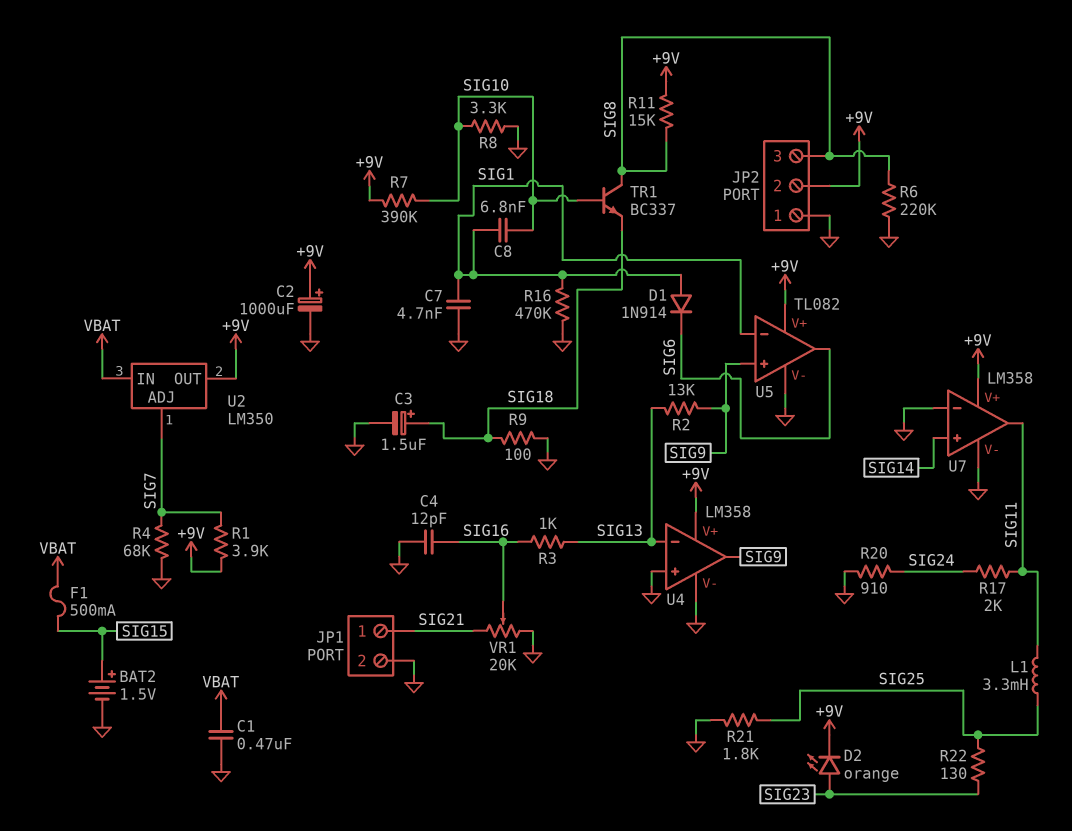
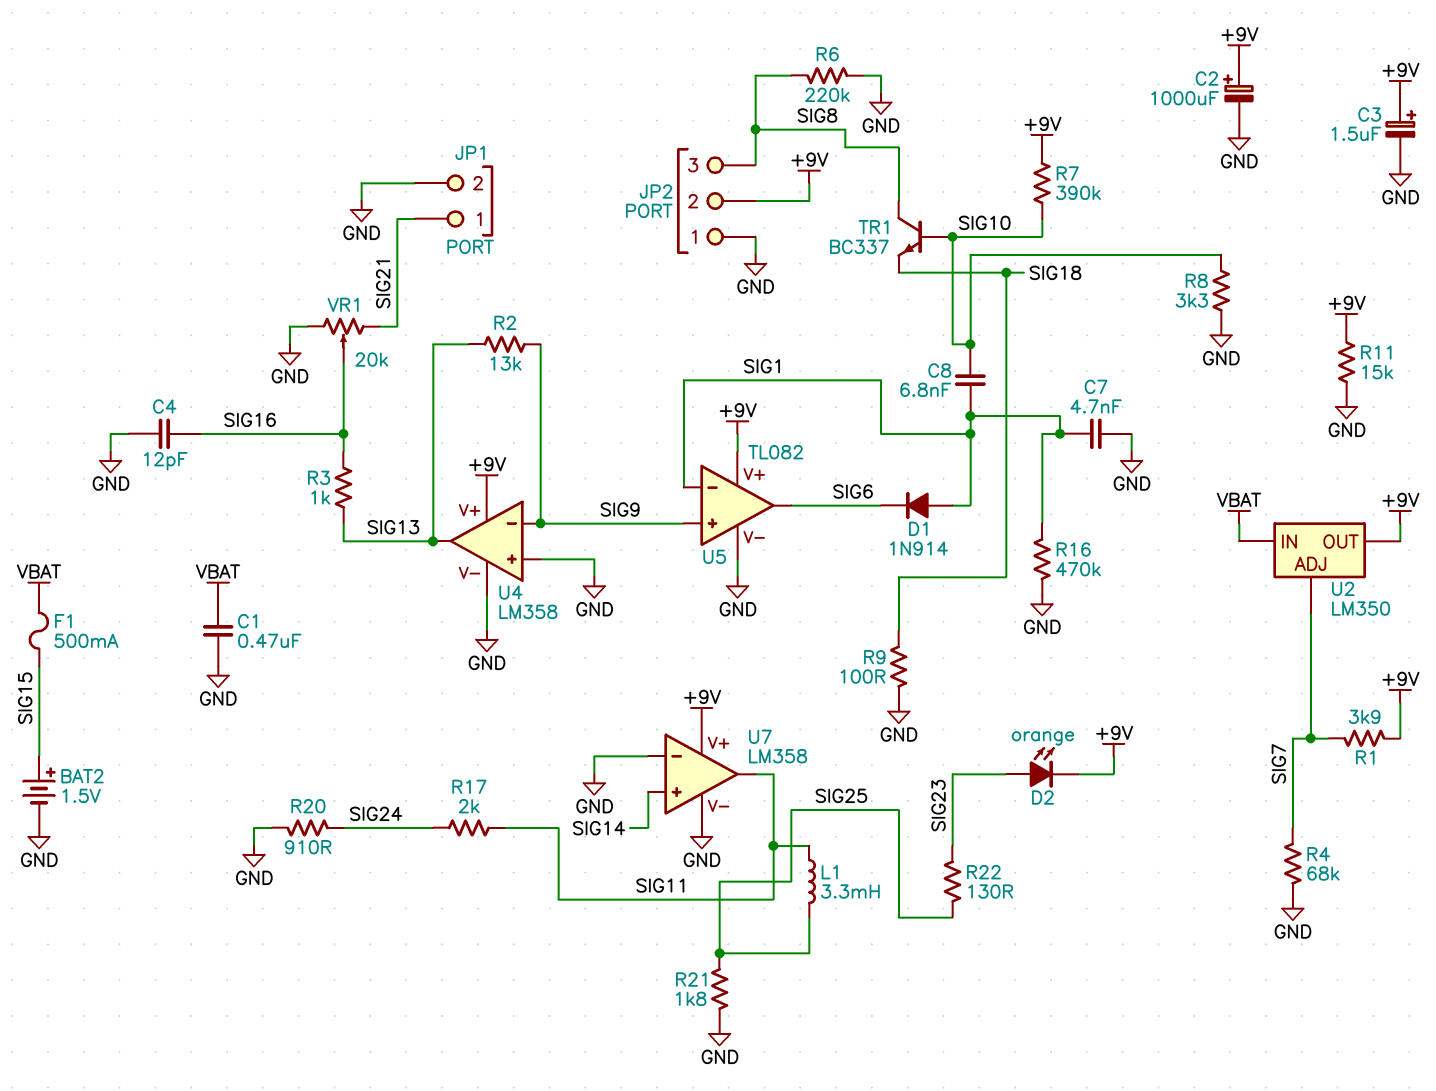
C3: 1.5uF (plus SIG18, minus GND) -> 1.5uF (plus +9V, minus GND)
R11: 15k (+9V, SIG8) -> 15k (+9V, GND)
U4 pin in-: SIG13 -> SIG9
U4 pin out: SIG9 -> SIG13

